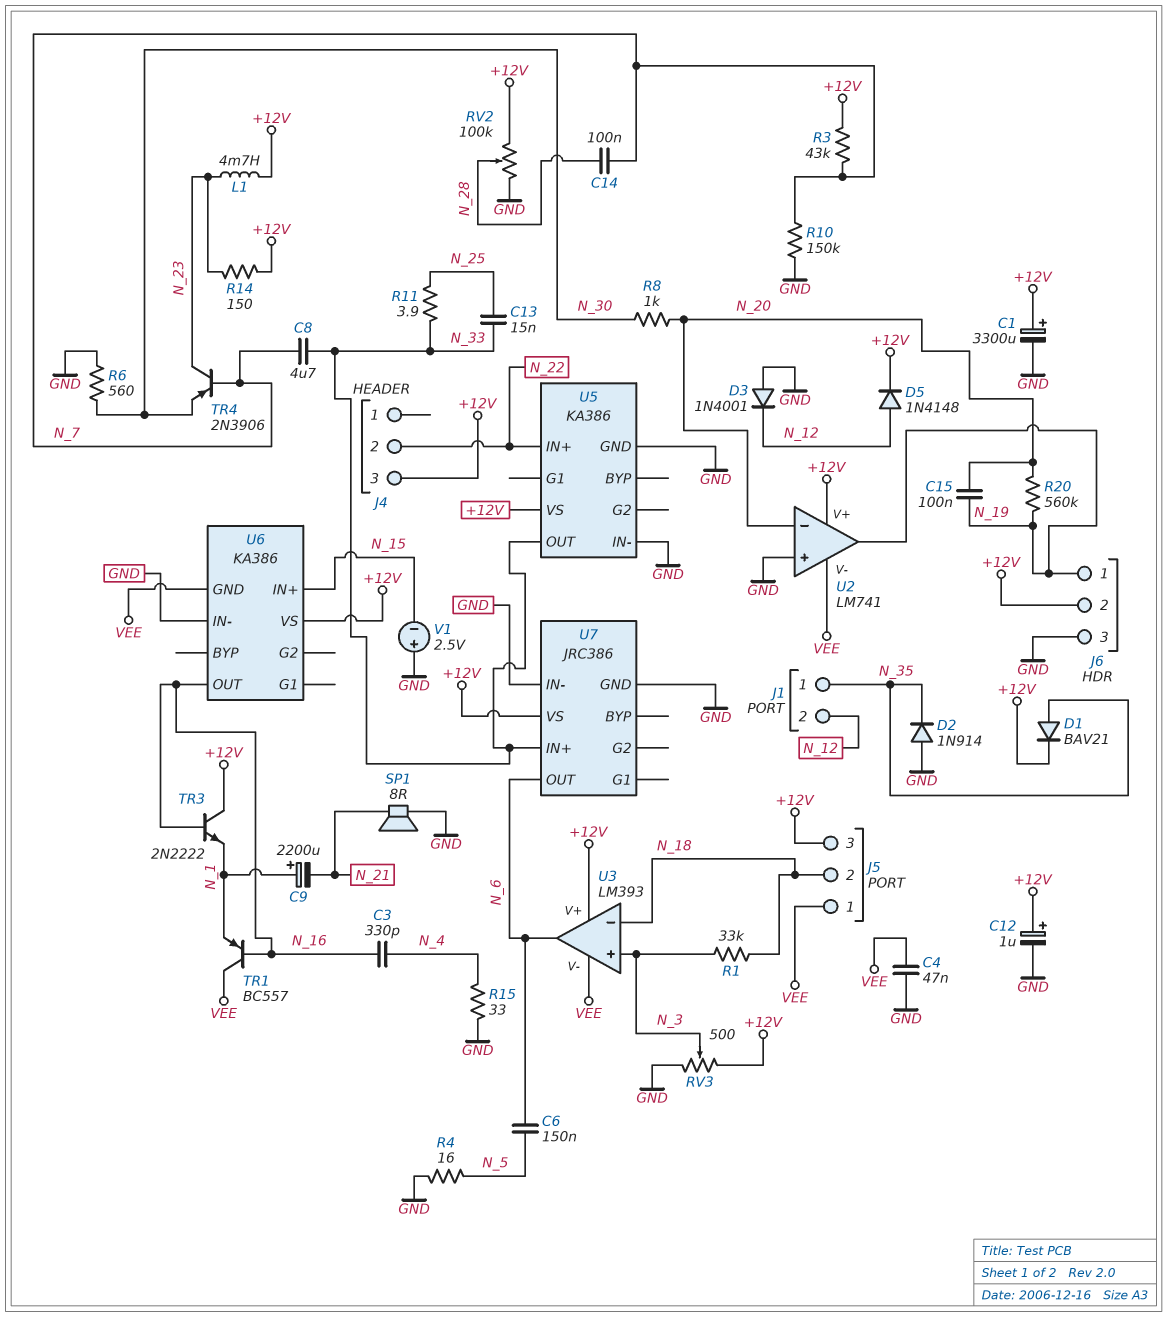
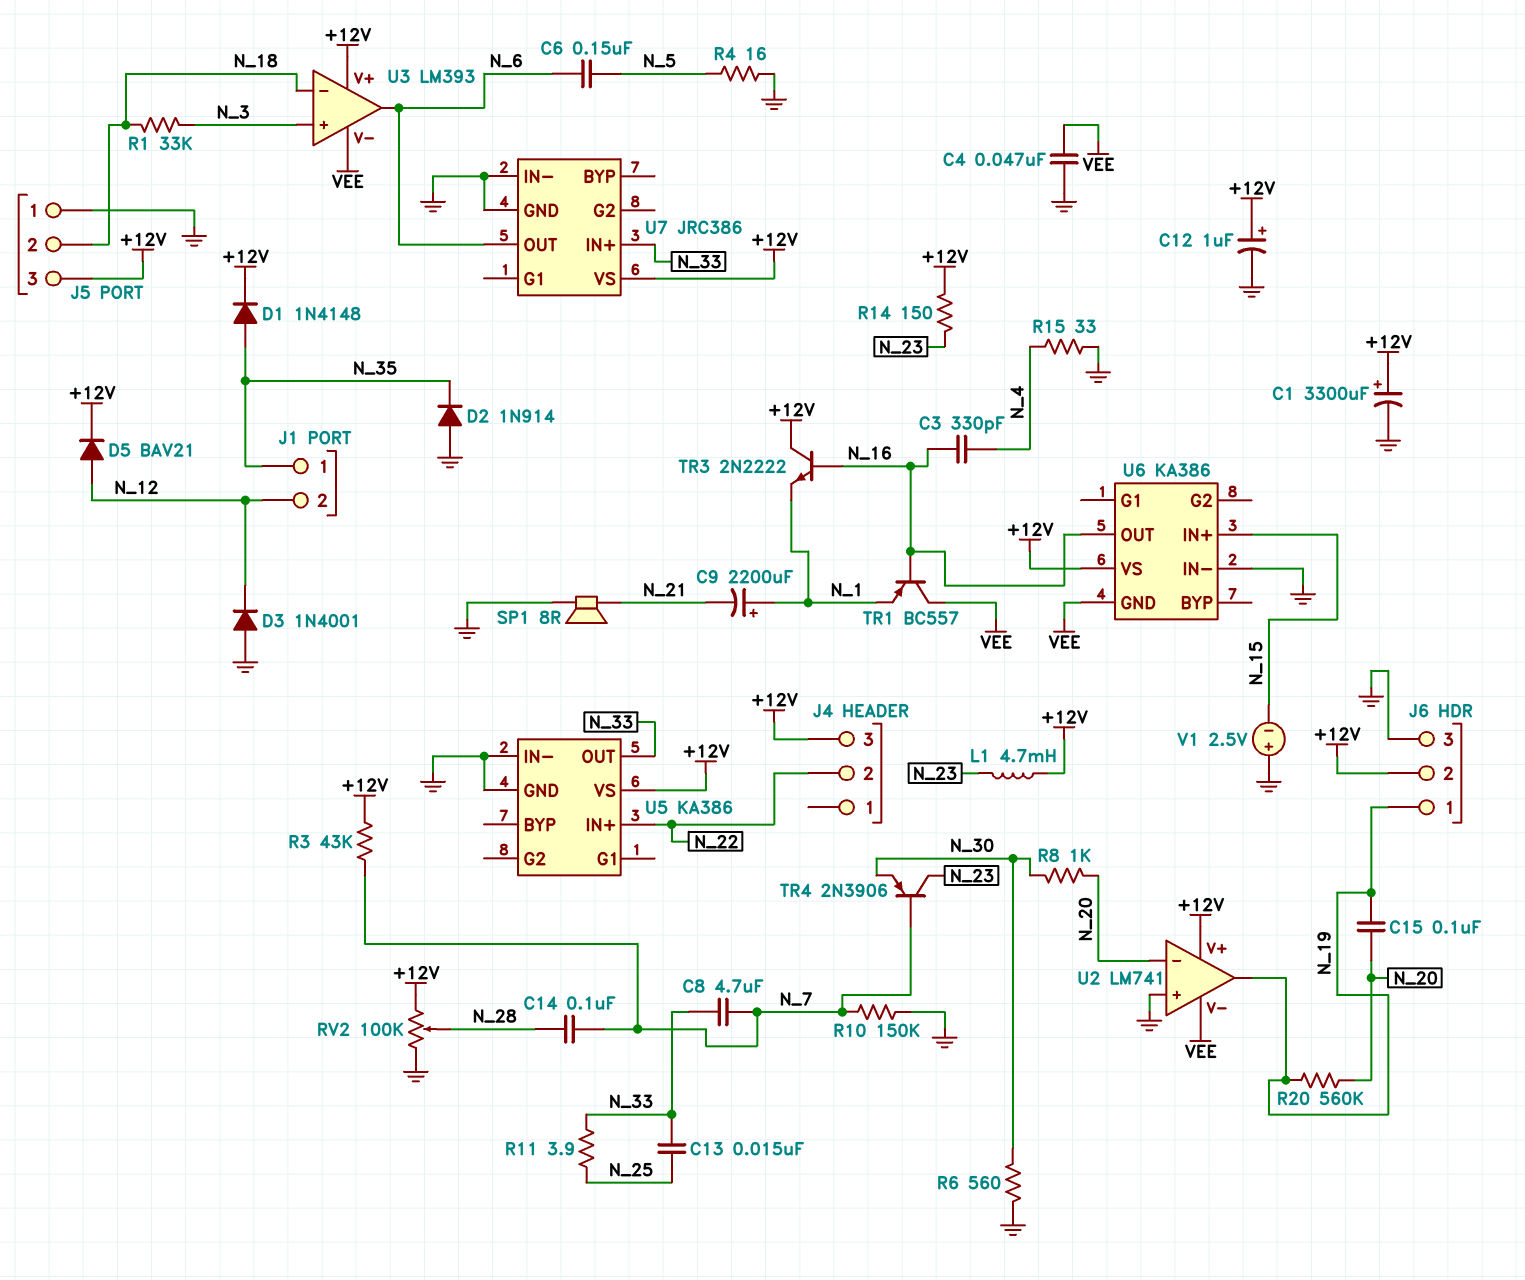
D1: diode BAV21 (A N_35, K +12V) -> diode 1N4148 (A N_35, K +12V)
D5: diode 1N4148 (A N_12, K +12V) -> diode BAV21 (A N_12, K +12V)
J5 pin 1: VEE -> GND
RV3: 500 (+12V, GND, wiper N_3) -> none

